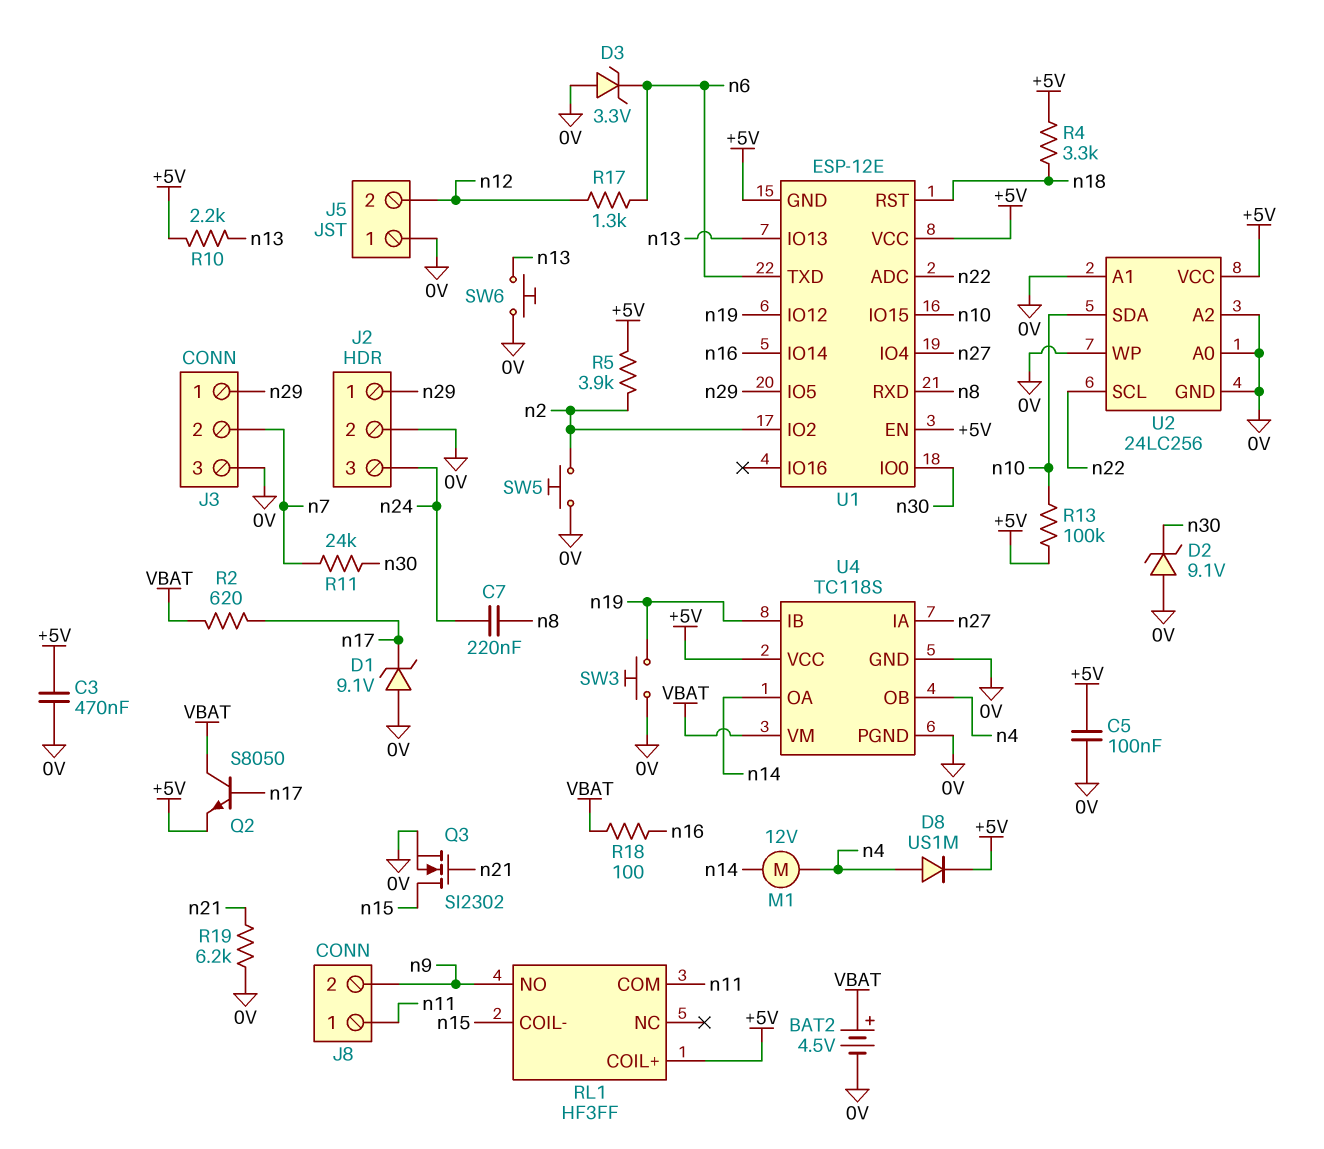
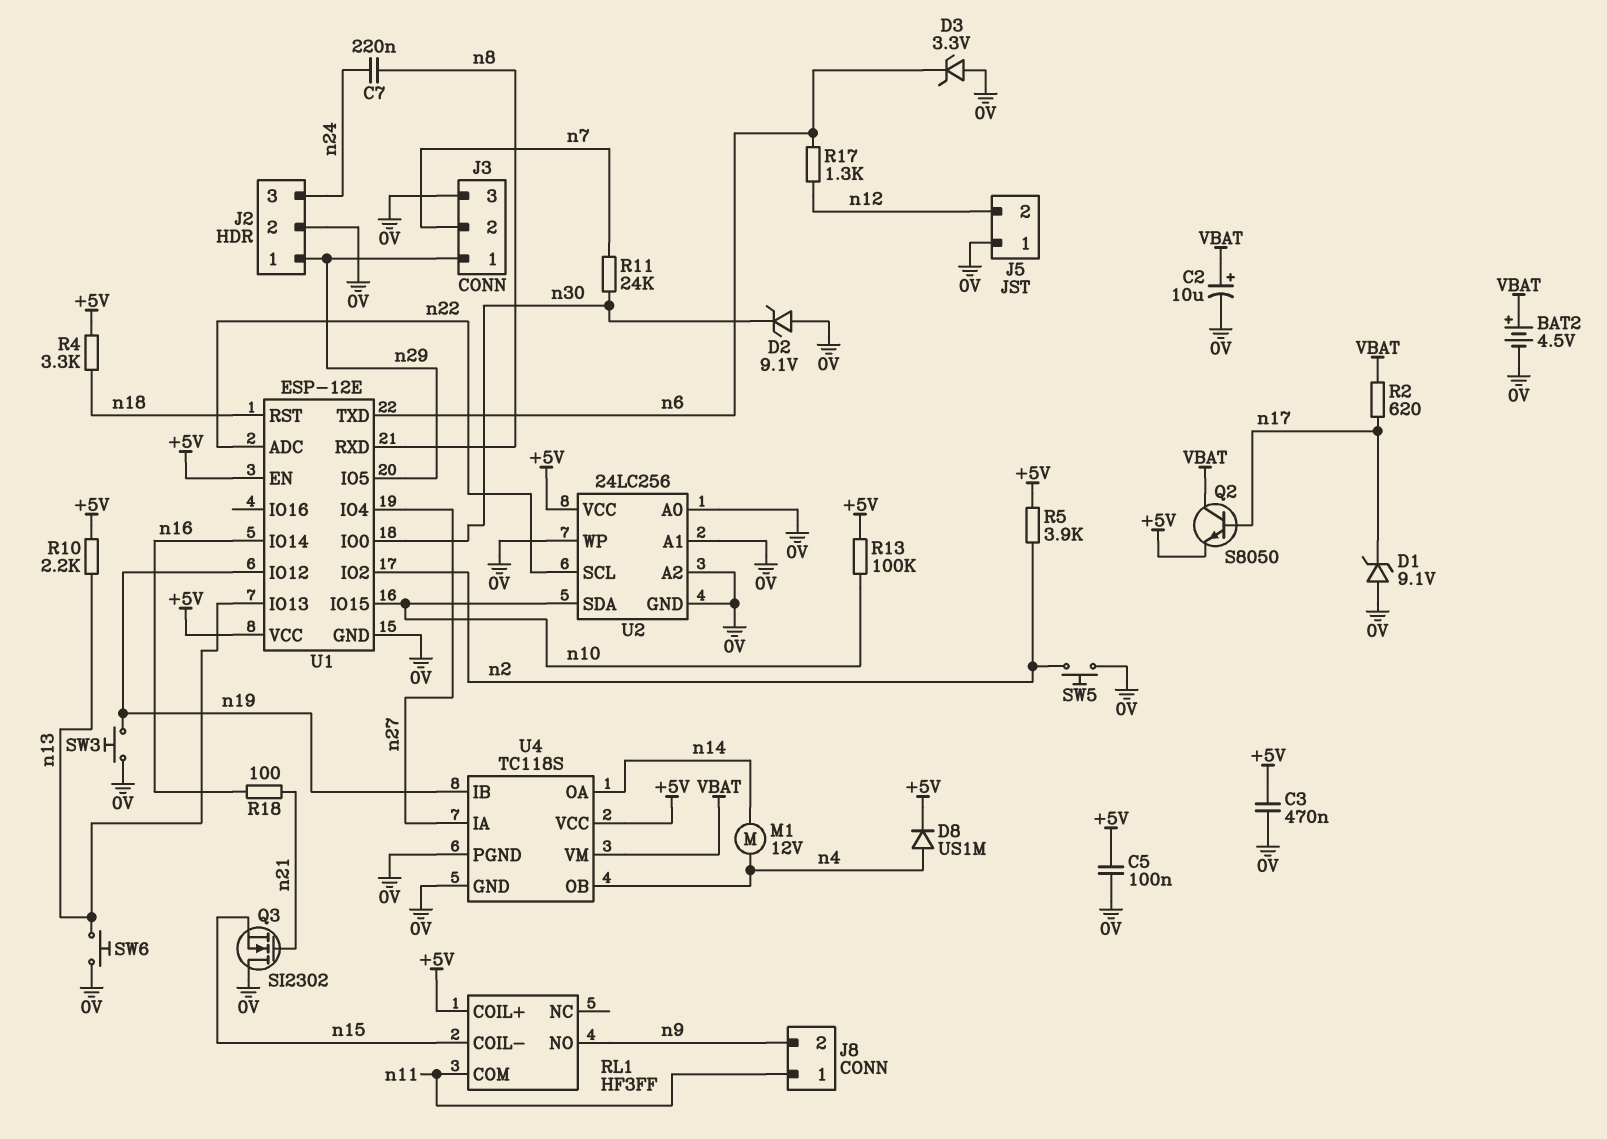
C2: none -> 10uF (plus VBAT, minus 0V)
Q3: NMOS SI2302 (G n21, D n15, S 0V) -> NMOS SI2302 (G n21, D 0V, S n15)
R18: 100 (VBAT, n16) -> 100 (n16, n21)
R19: 6.2k (0V, n21) -> none
U1 pin GND: +5V -> 0V

